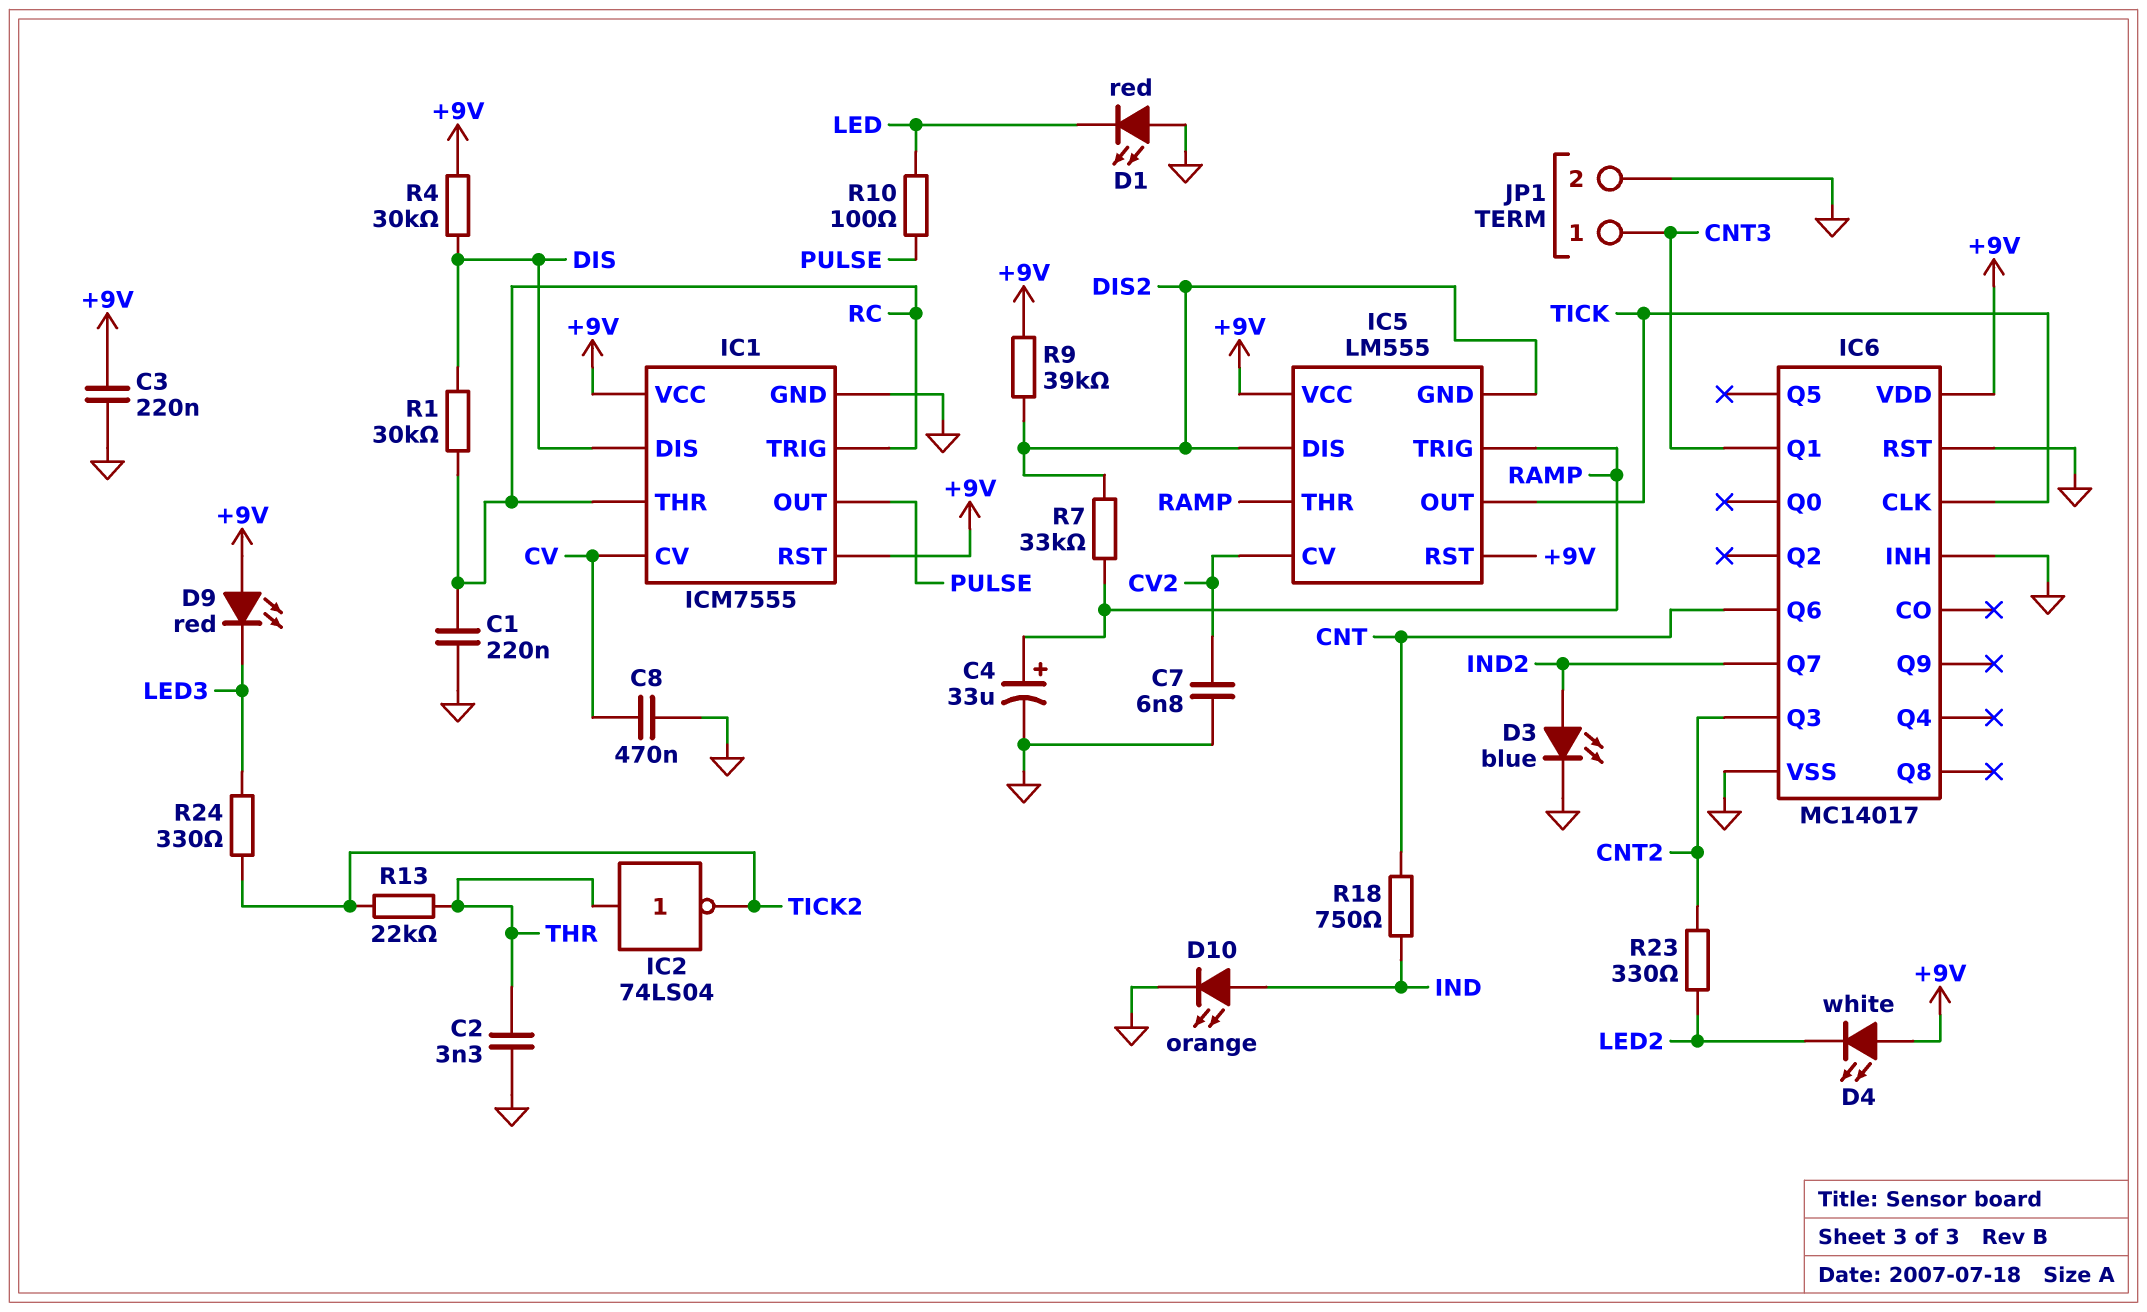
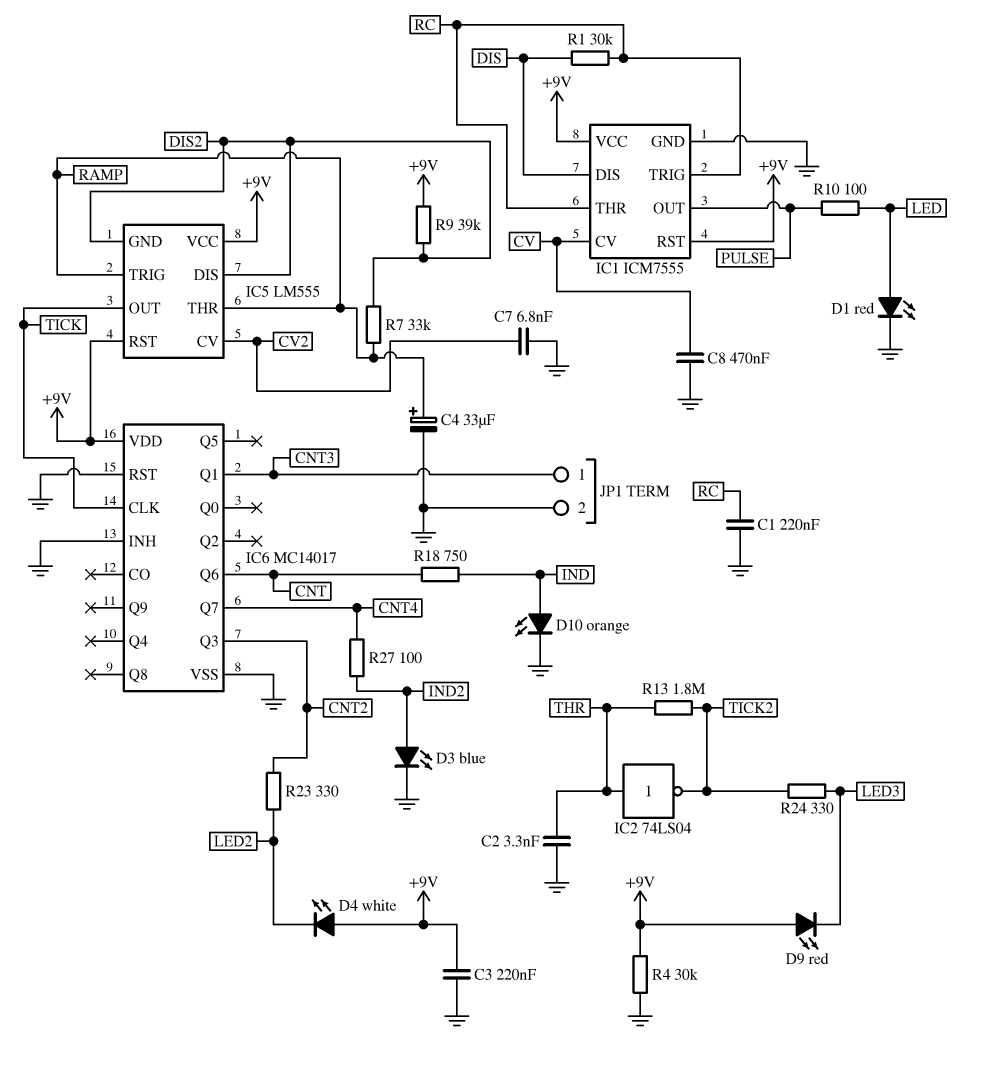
D1: LED red (A GND, K LED) -> LED red (A LED, K GND)
IC6 pin Q7: IND2 -> CNT4
R4: 30k (+9V, DIS) -> 30k (+9V, GND)
R13: 22k (THR, TICK2) -> 1.8M (THR, TICK2)
R27: none -> 100 (CNT4, IND2)

